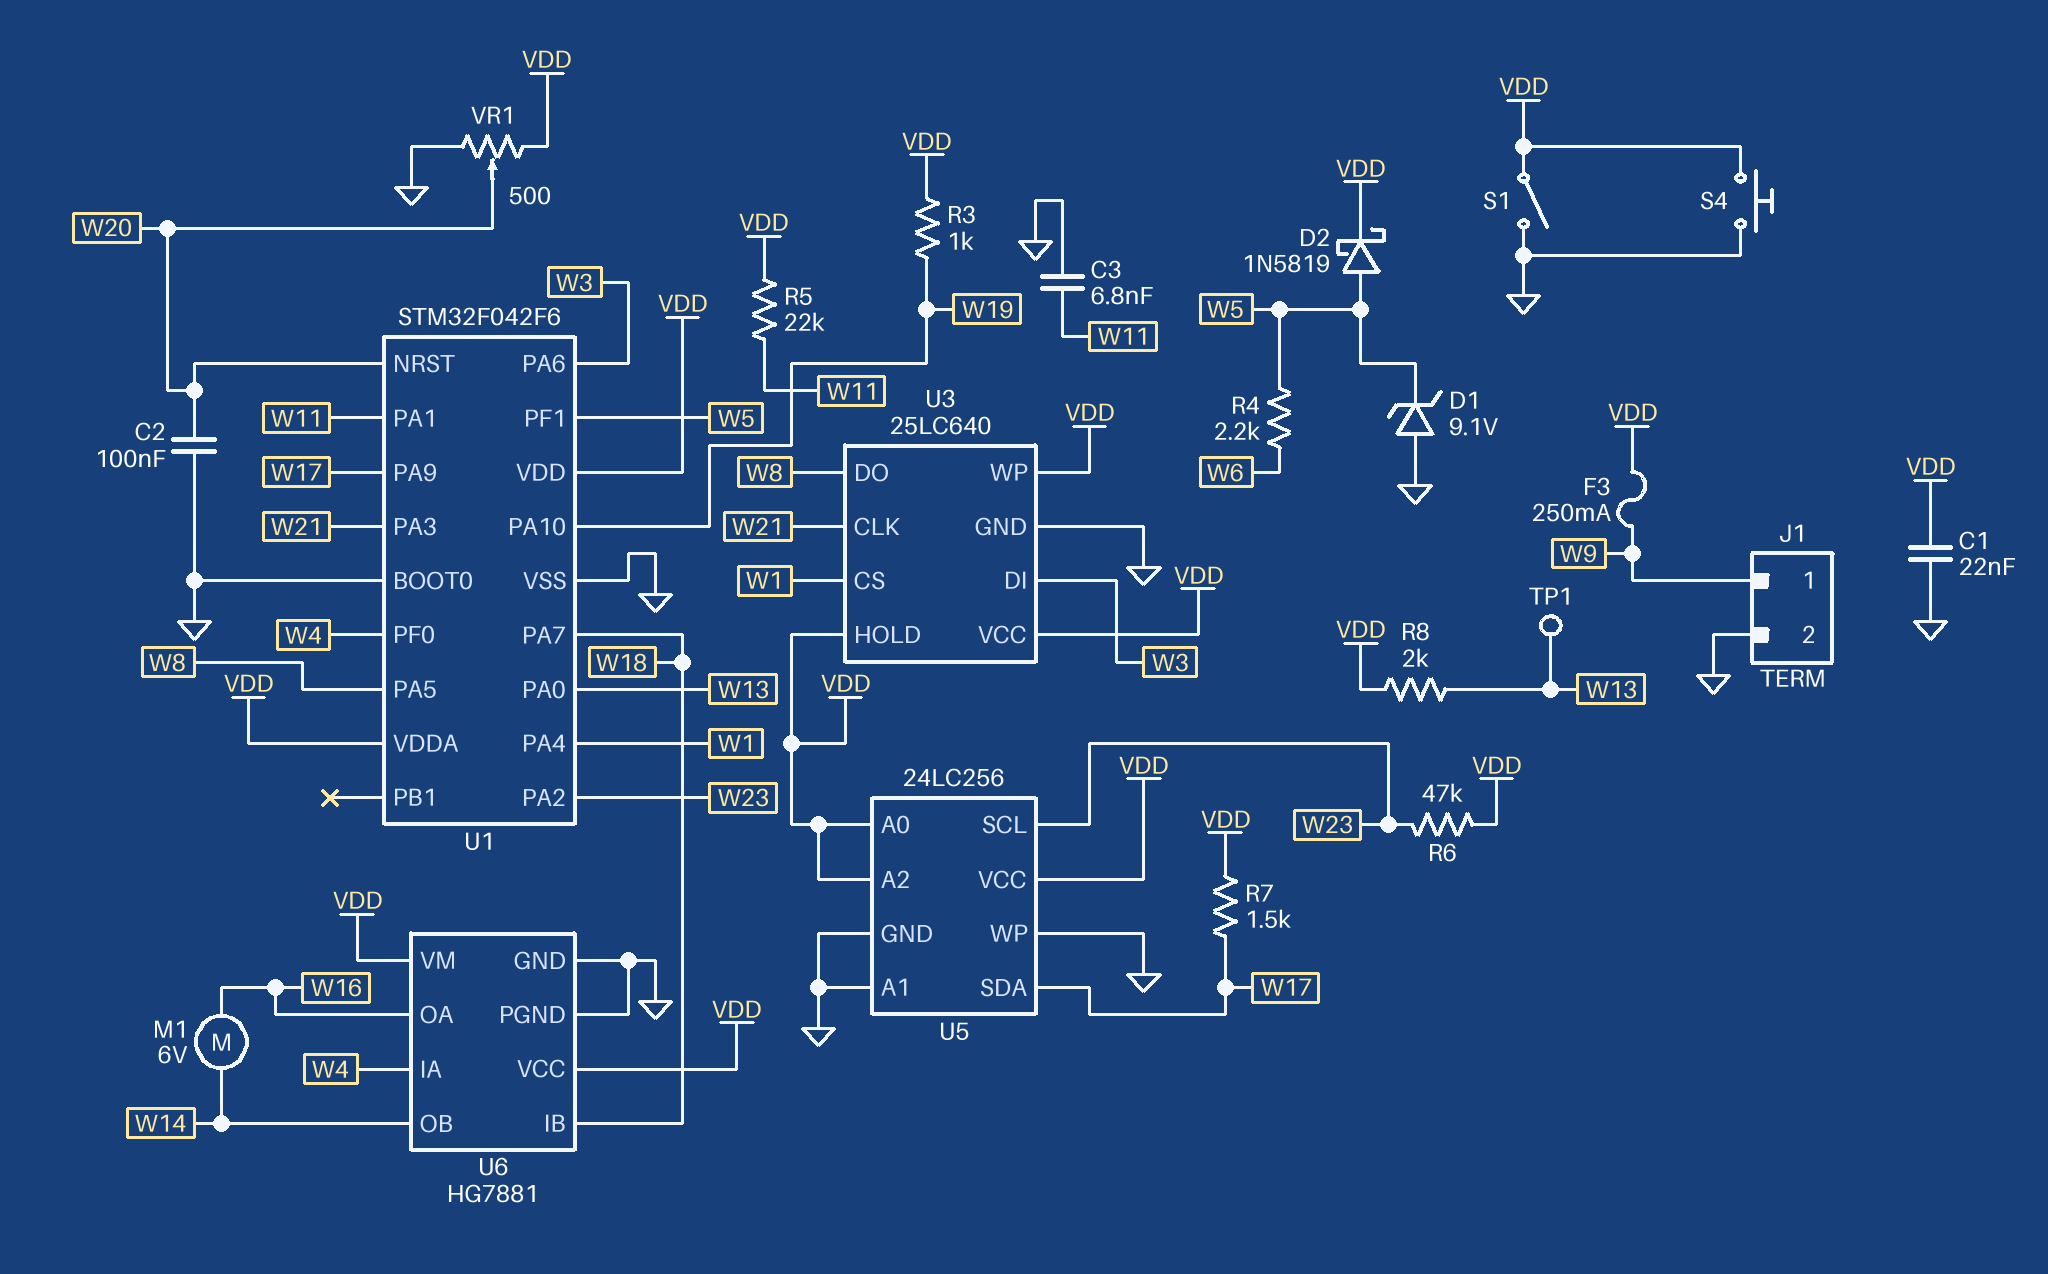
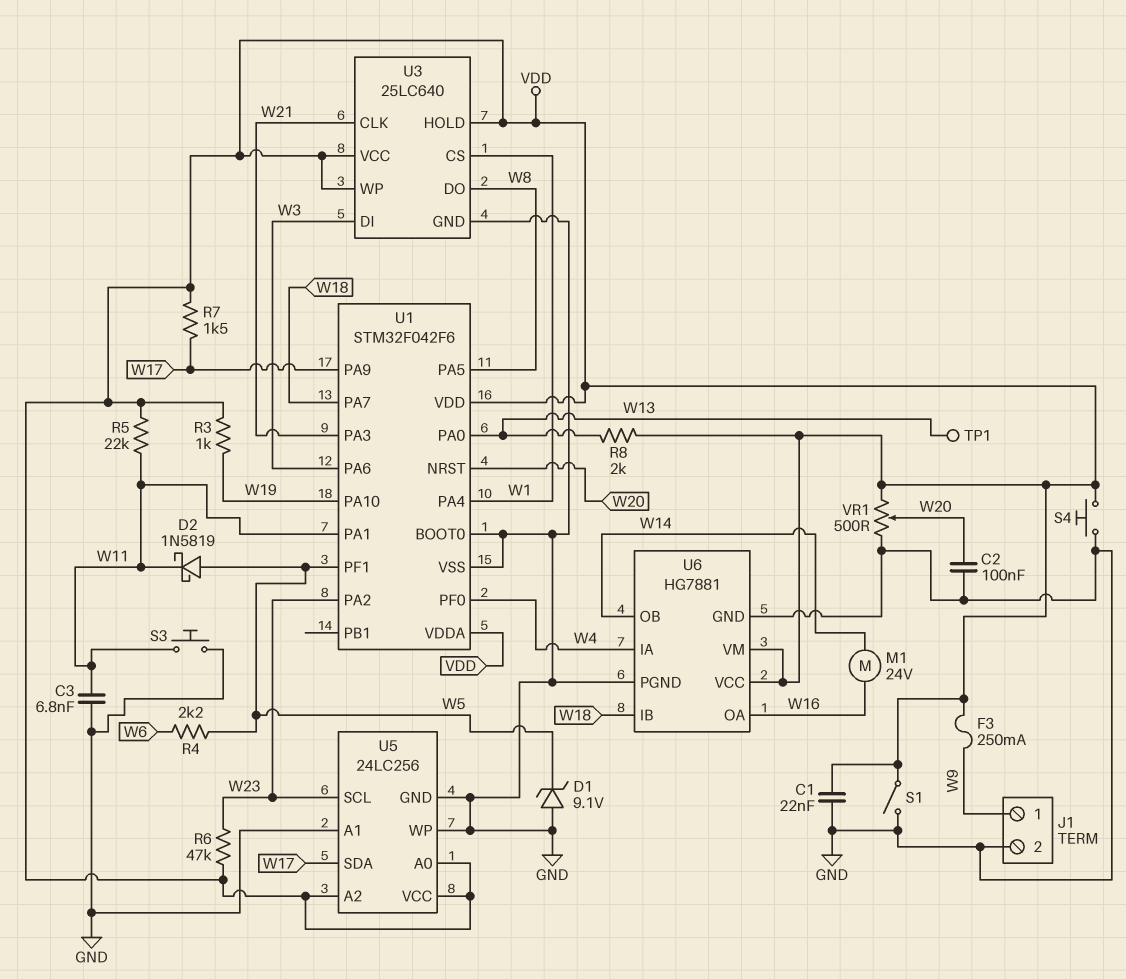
D2: schottky 1N5819 (A W5, K VDD) -> schottky 1N5819 (A W5, K W11)
M1: motor 6V (W14, W16) -> motor 24V (W14, W16)
S3: none -> button (GND, W11)

